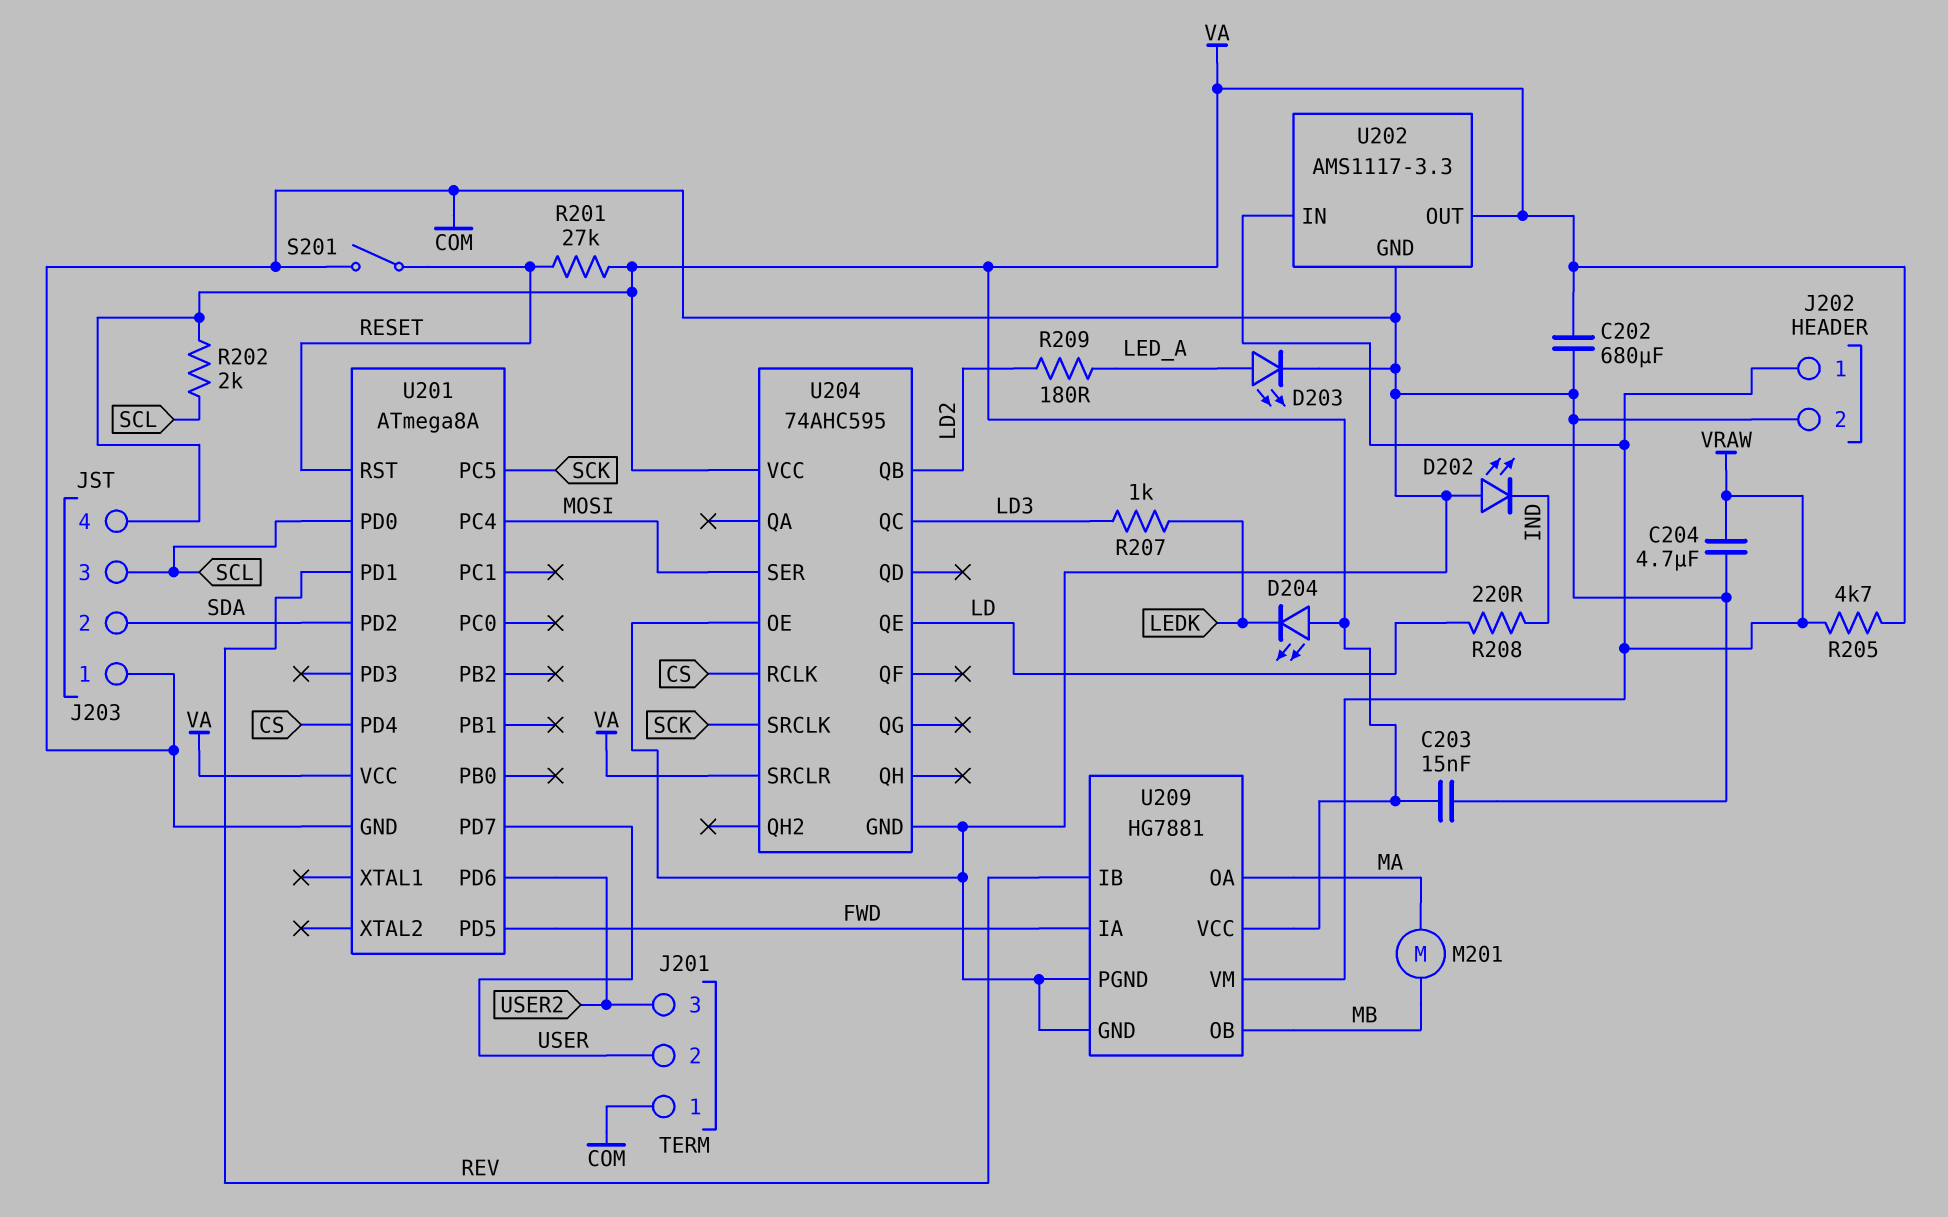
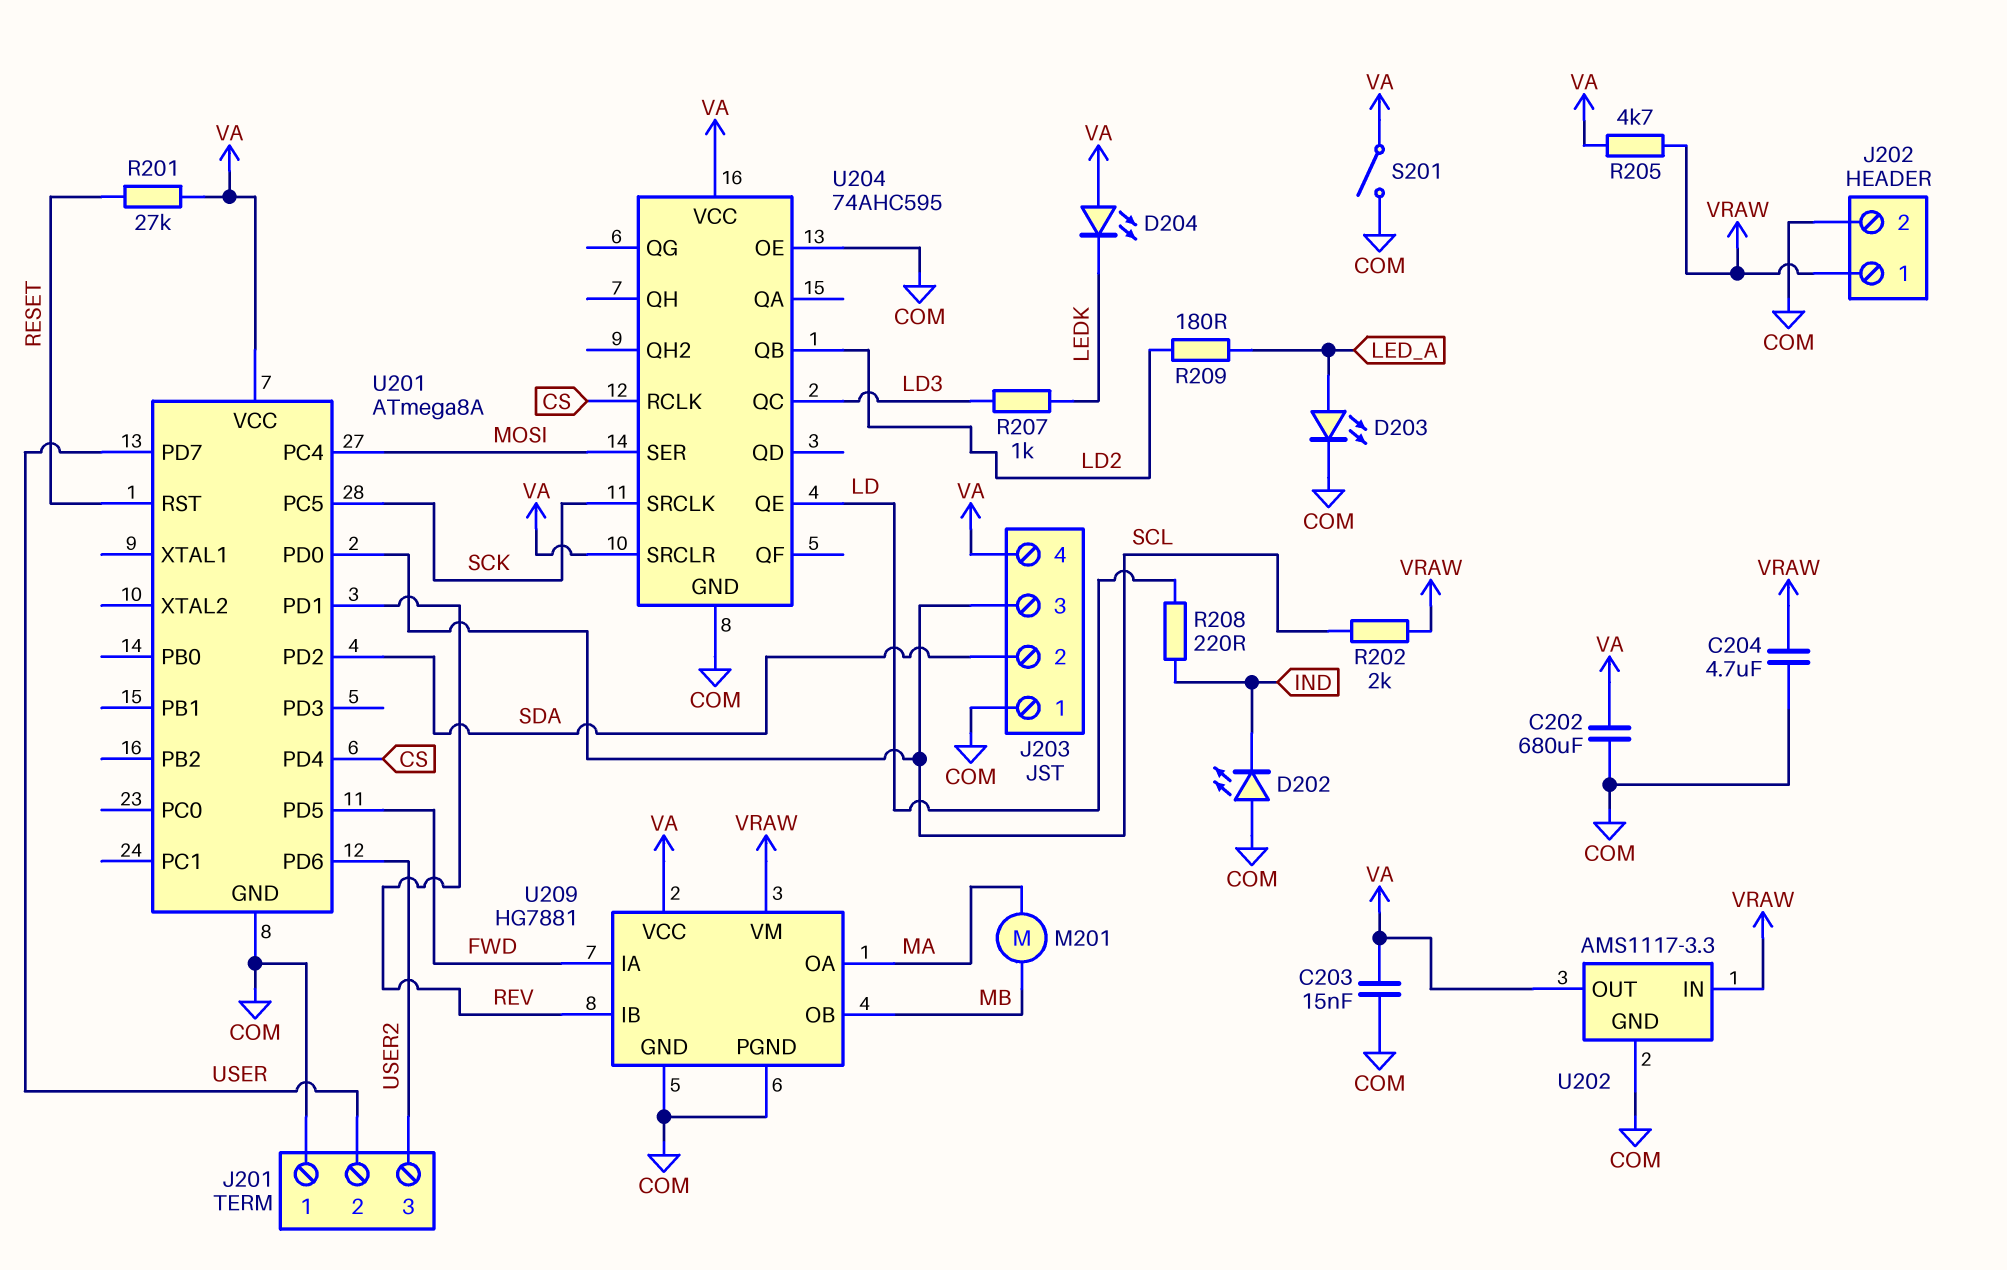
R202: 2k (SCL, VA) -> 2k (SCL, VRAW)
S201: switch (COM, RESET) -> switch (COM, VA)

